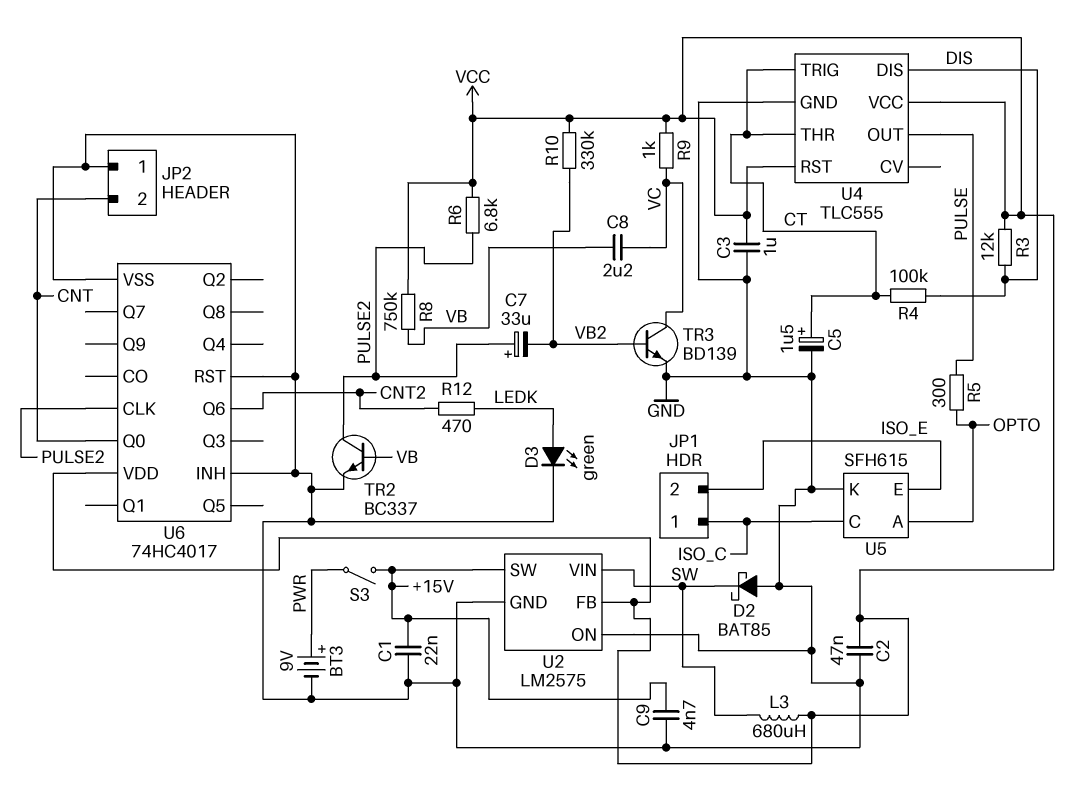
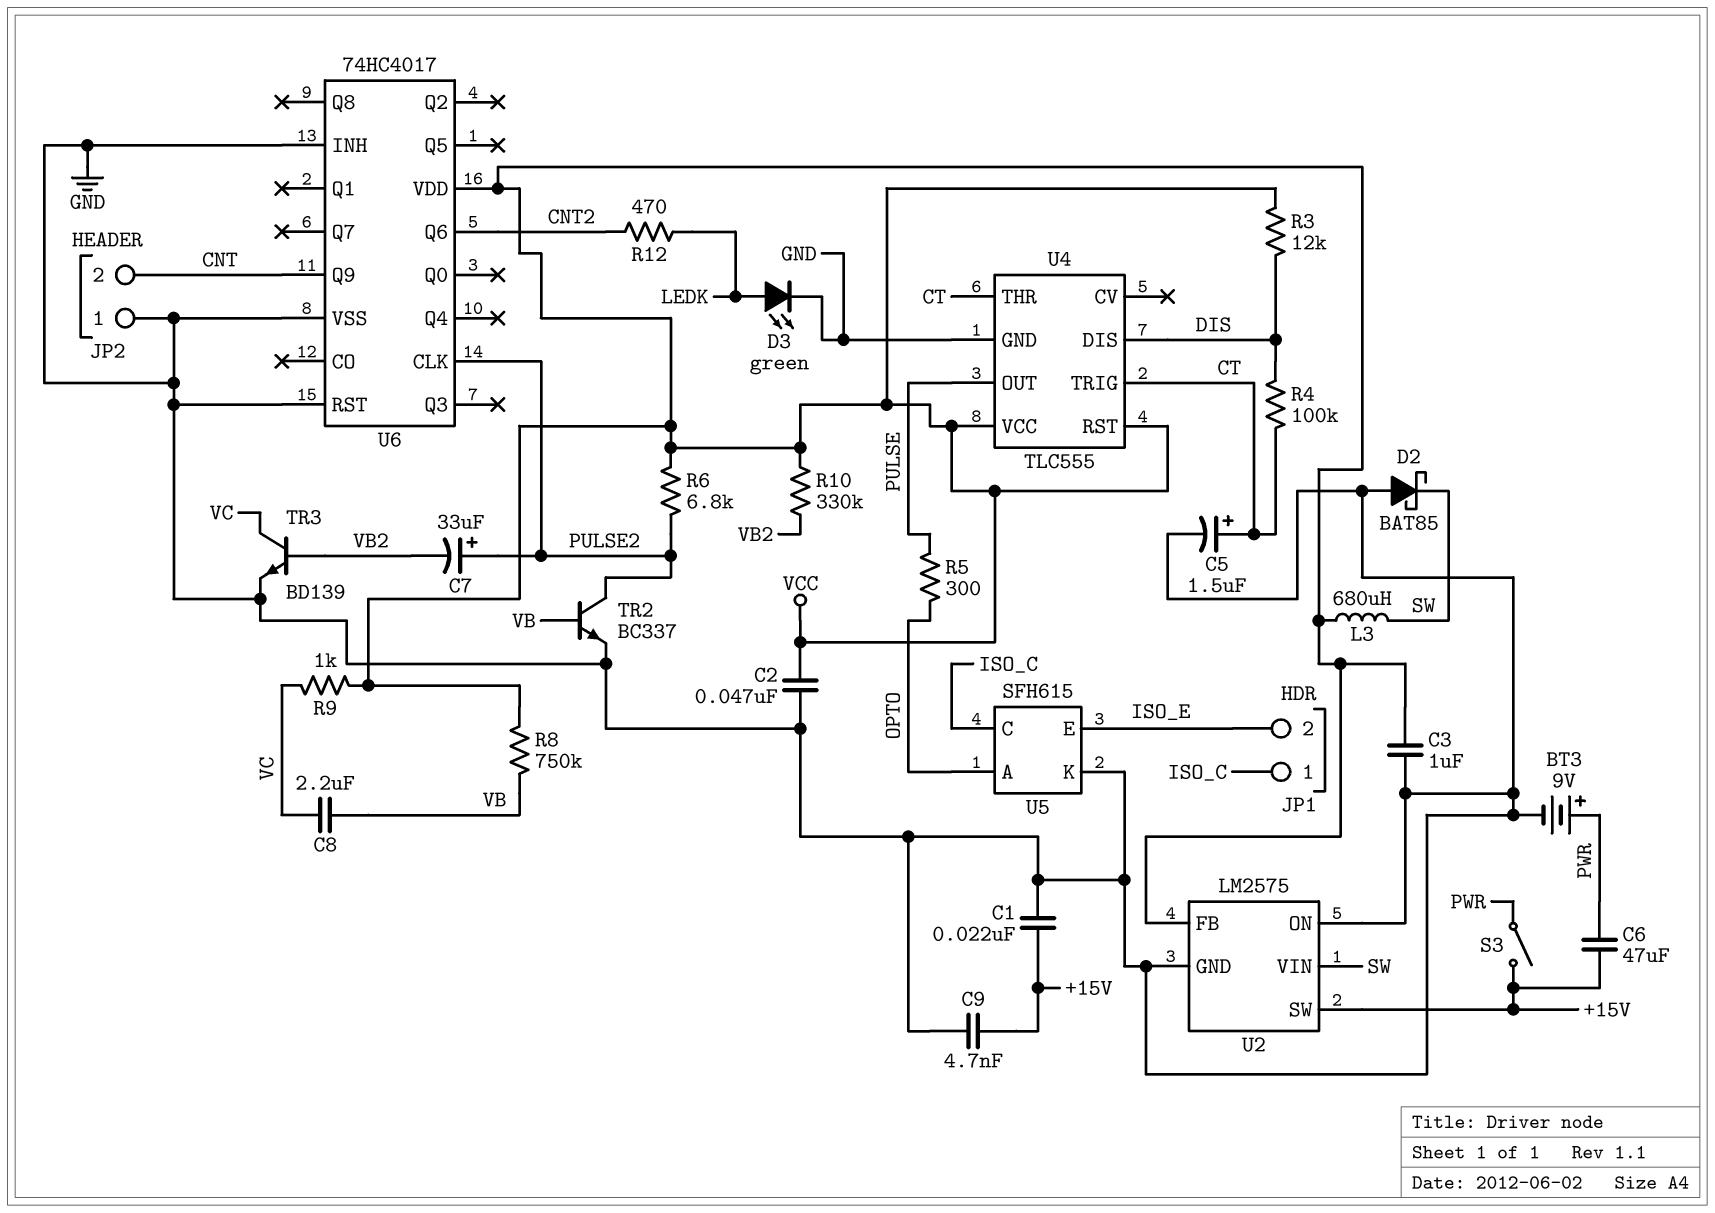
C6: none -> 47uF (+15V, PWR)
U6 pin Q0: CNT -> none
U6 pin Q9: none -> CNT

